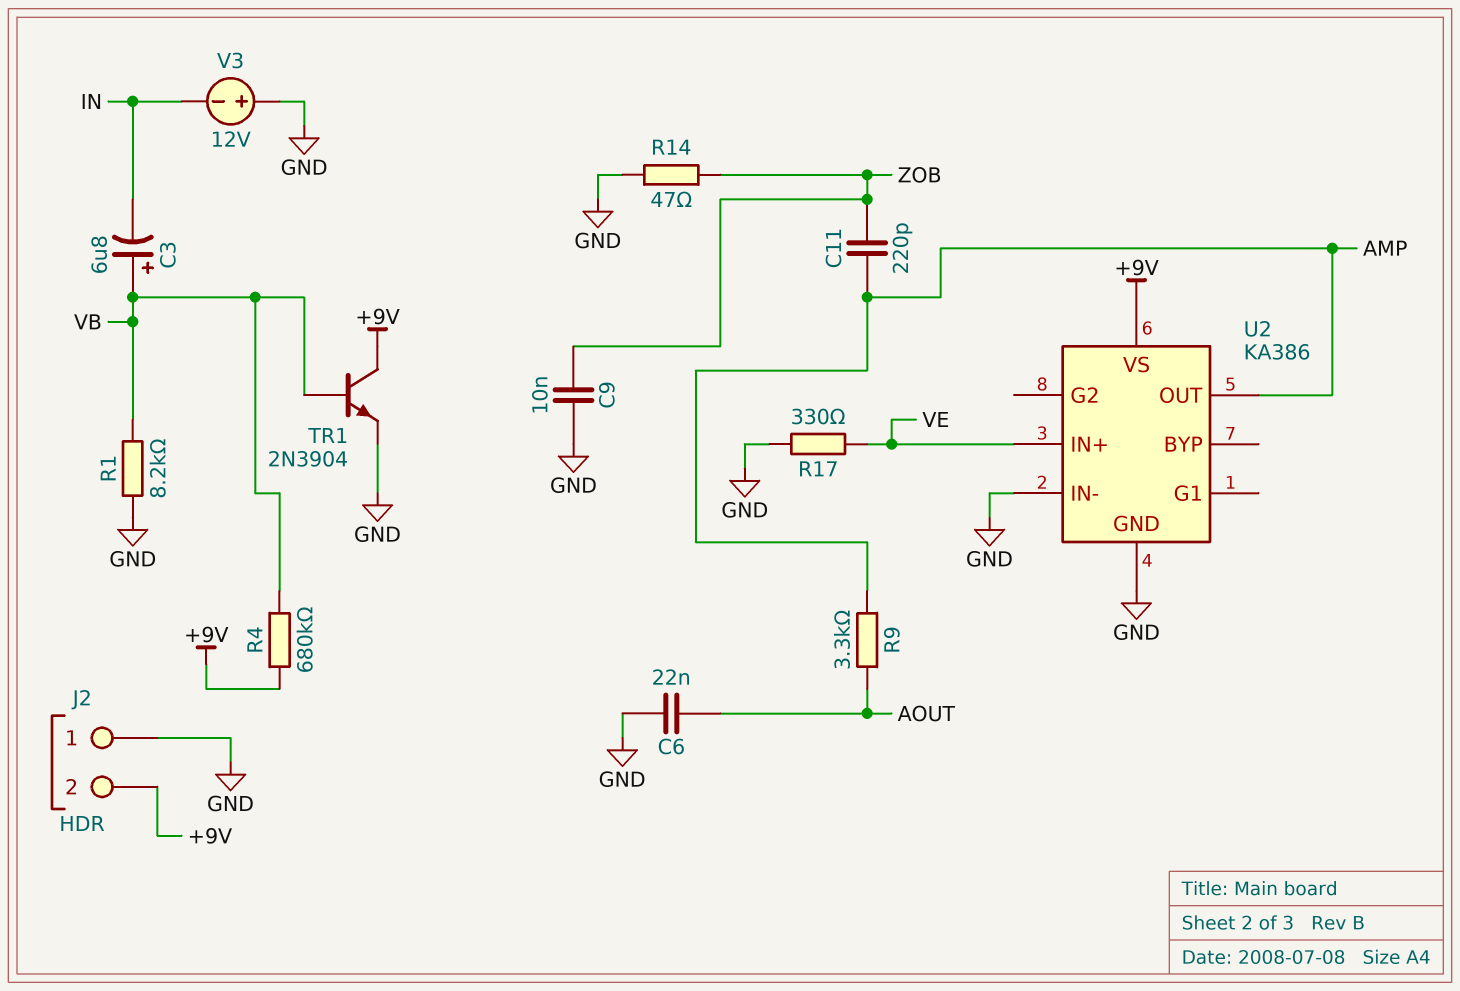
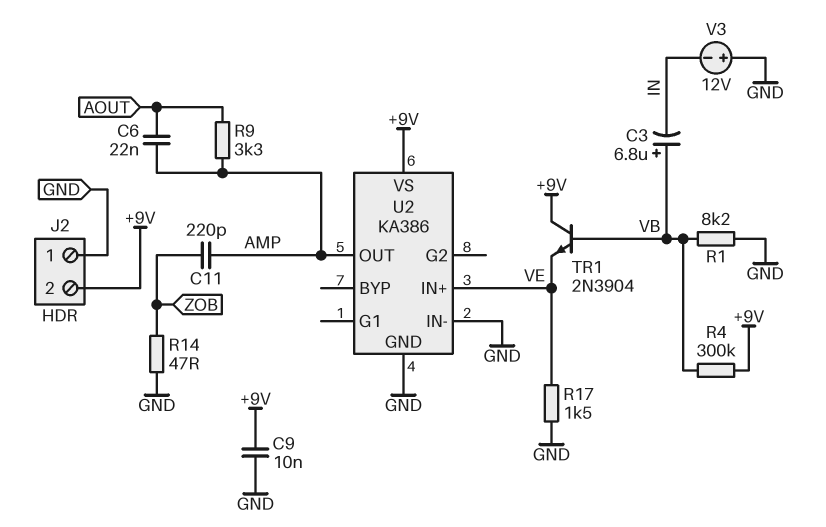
C6: 22nF (AOUT, GND) -> 22nF (AMP, AOUT)
C9: 10nF (GND, ZOB) -> 10nF (+9V, GND)
R4: 680k (+9V, VB) -> 300k (+9V, VB)
R17: 330 (GND, VE) -> 1.5k (GND, VE)
TR1: NPN 2N3904 (B VB, C +9V, E GND) -> NPN 2N3904 (B VB, C +9V, E VE)

